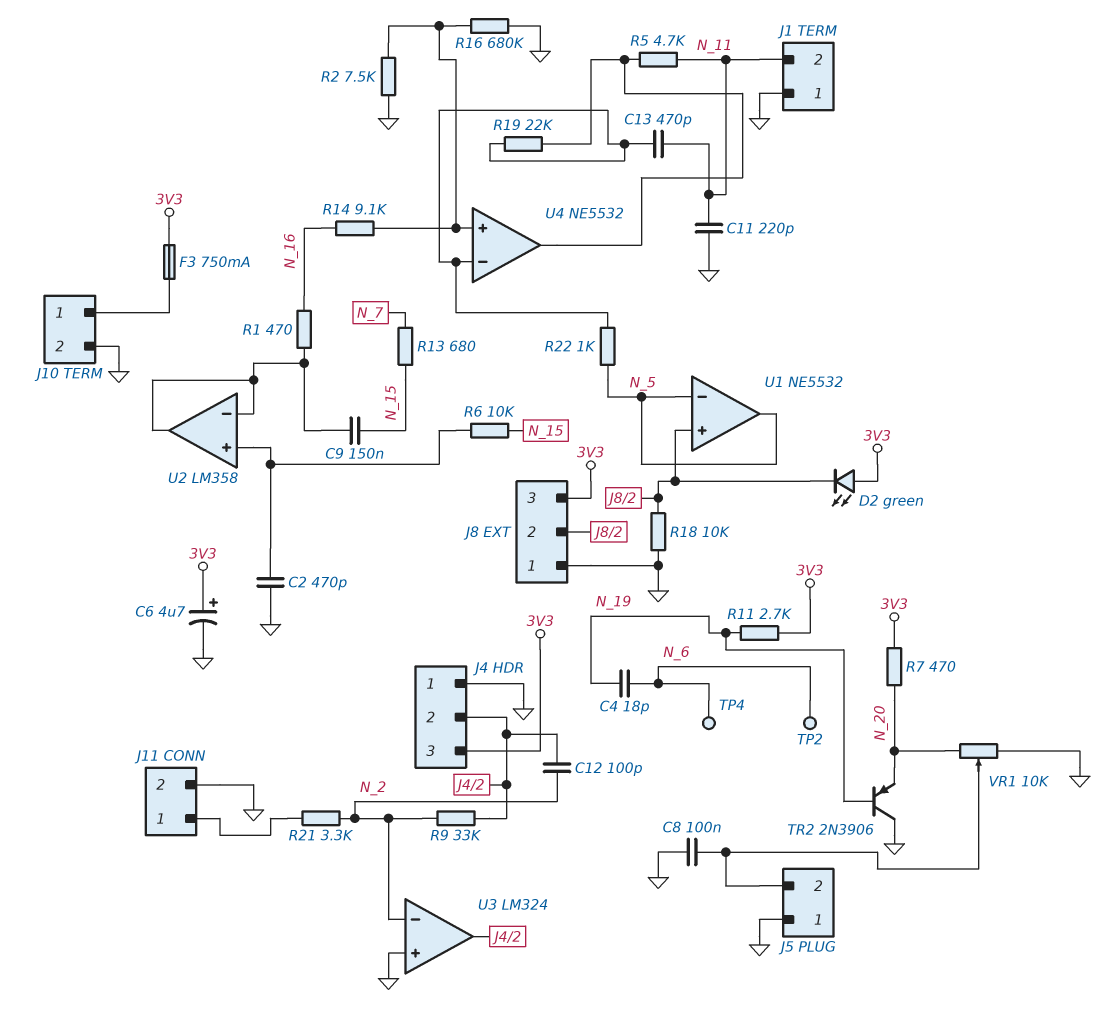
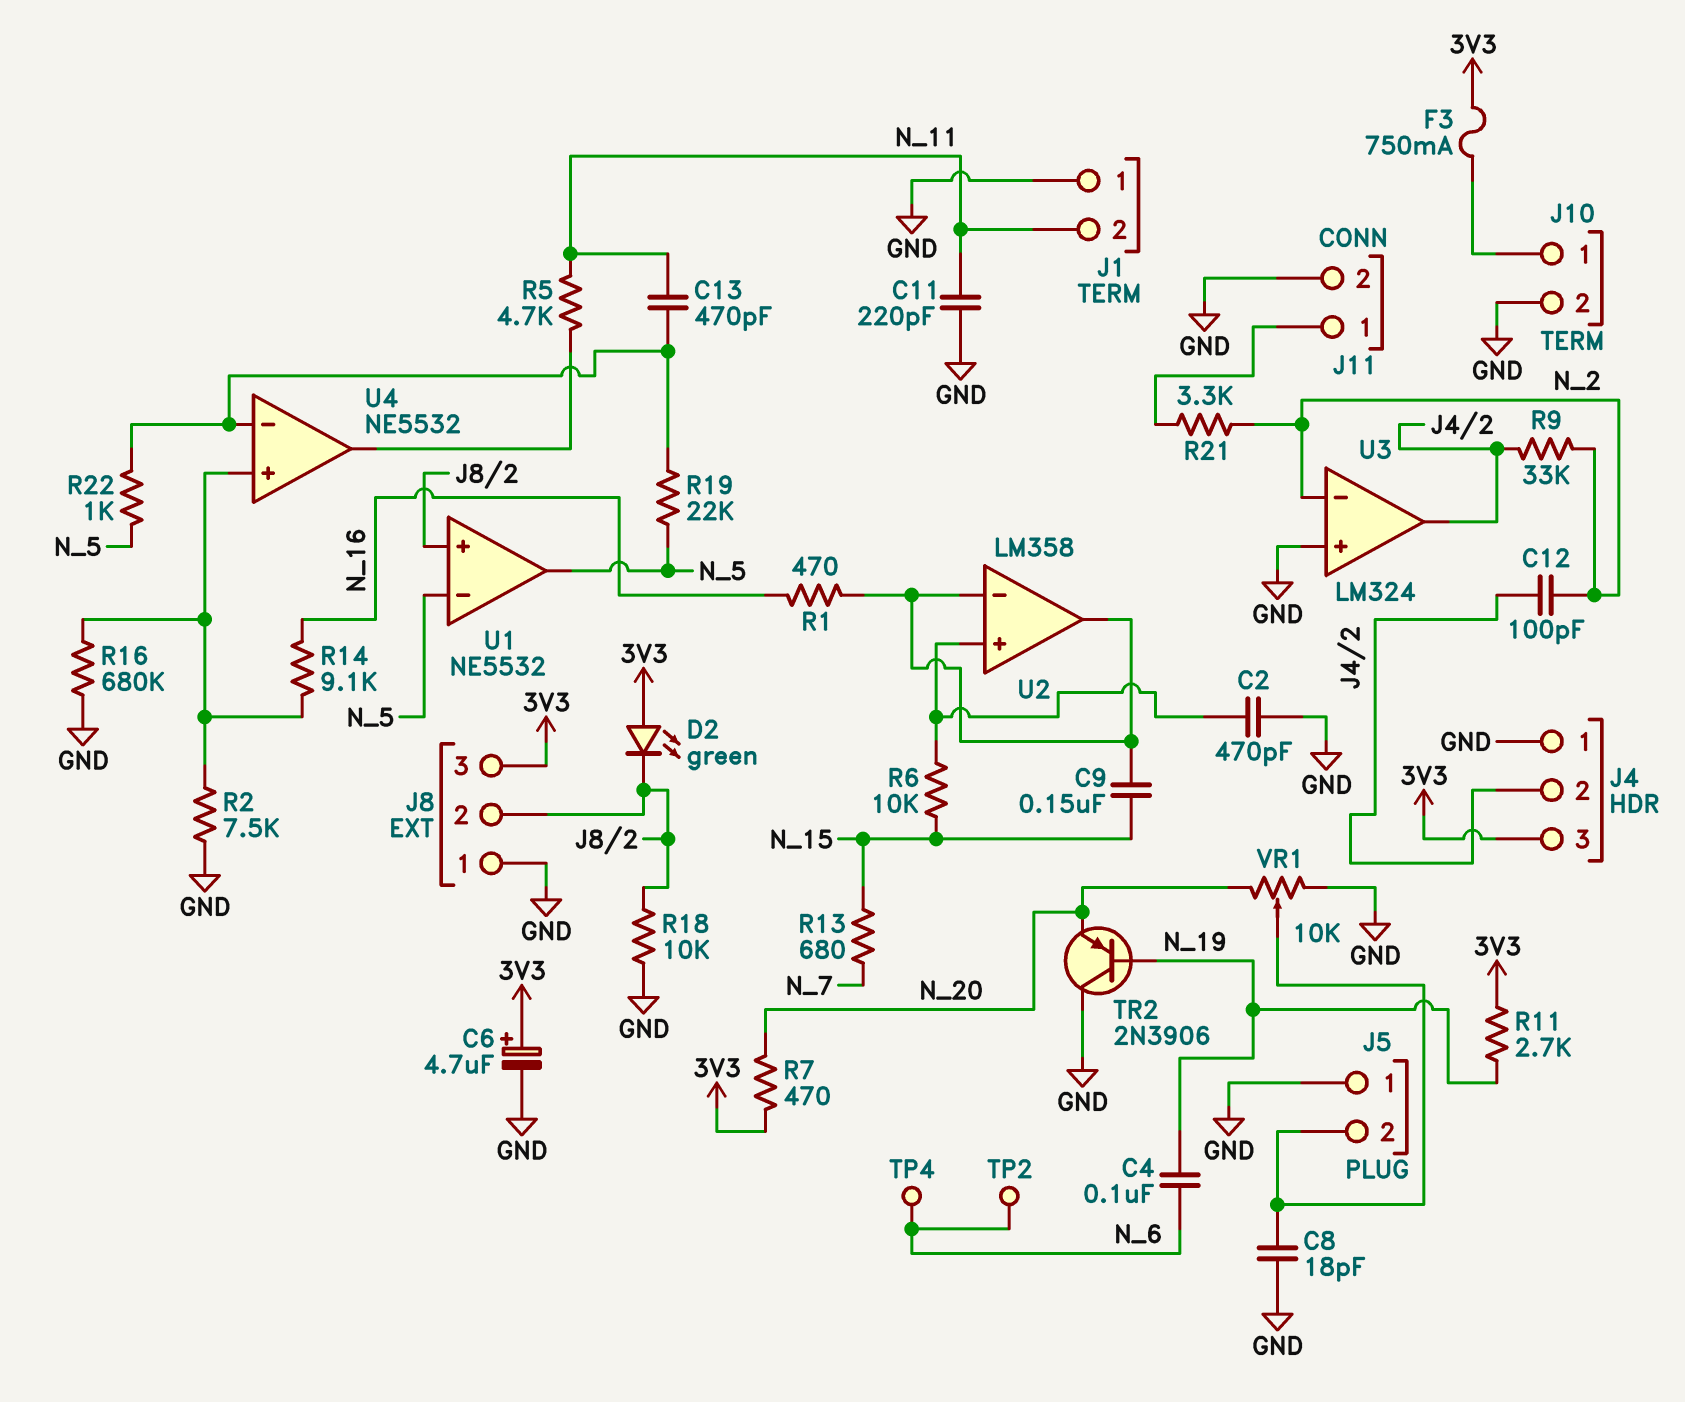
C4: 18pF (N_6, N_19) -> 100nF (N_6, N_19)
C8: 100nF (GND, J5/2) -> 18pF (GND, J5/2)
R19: 22k (U4/in-, U4/out) -> 22k (N_5, U4/in-)

